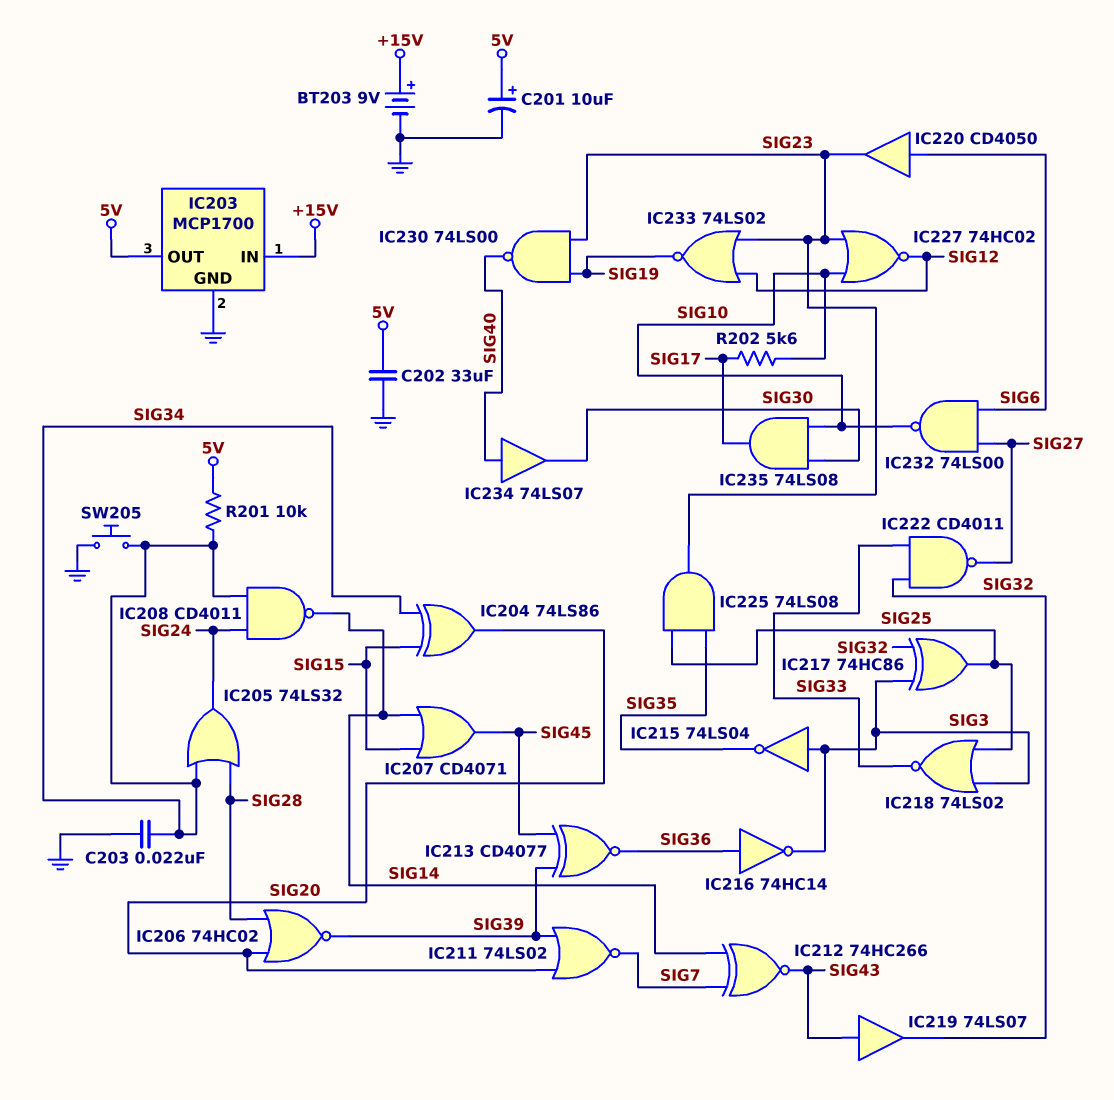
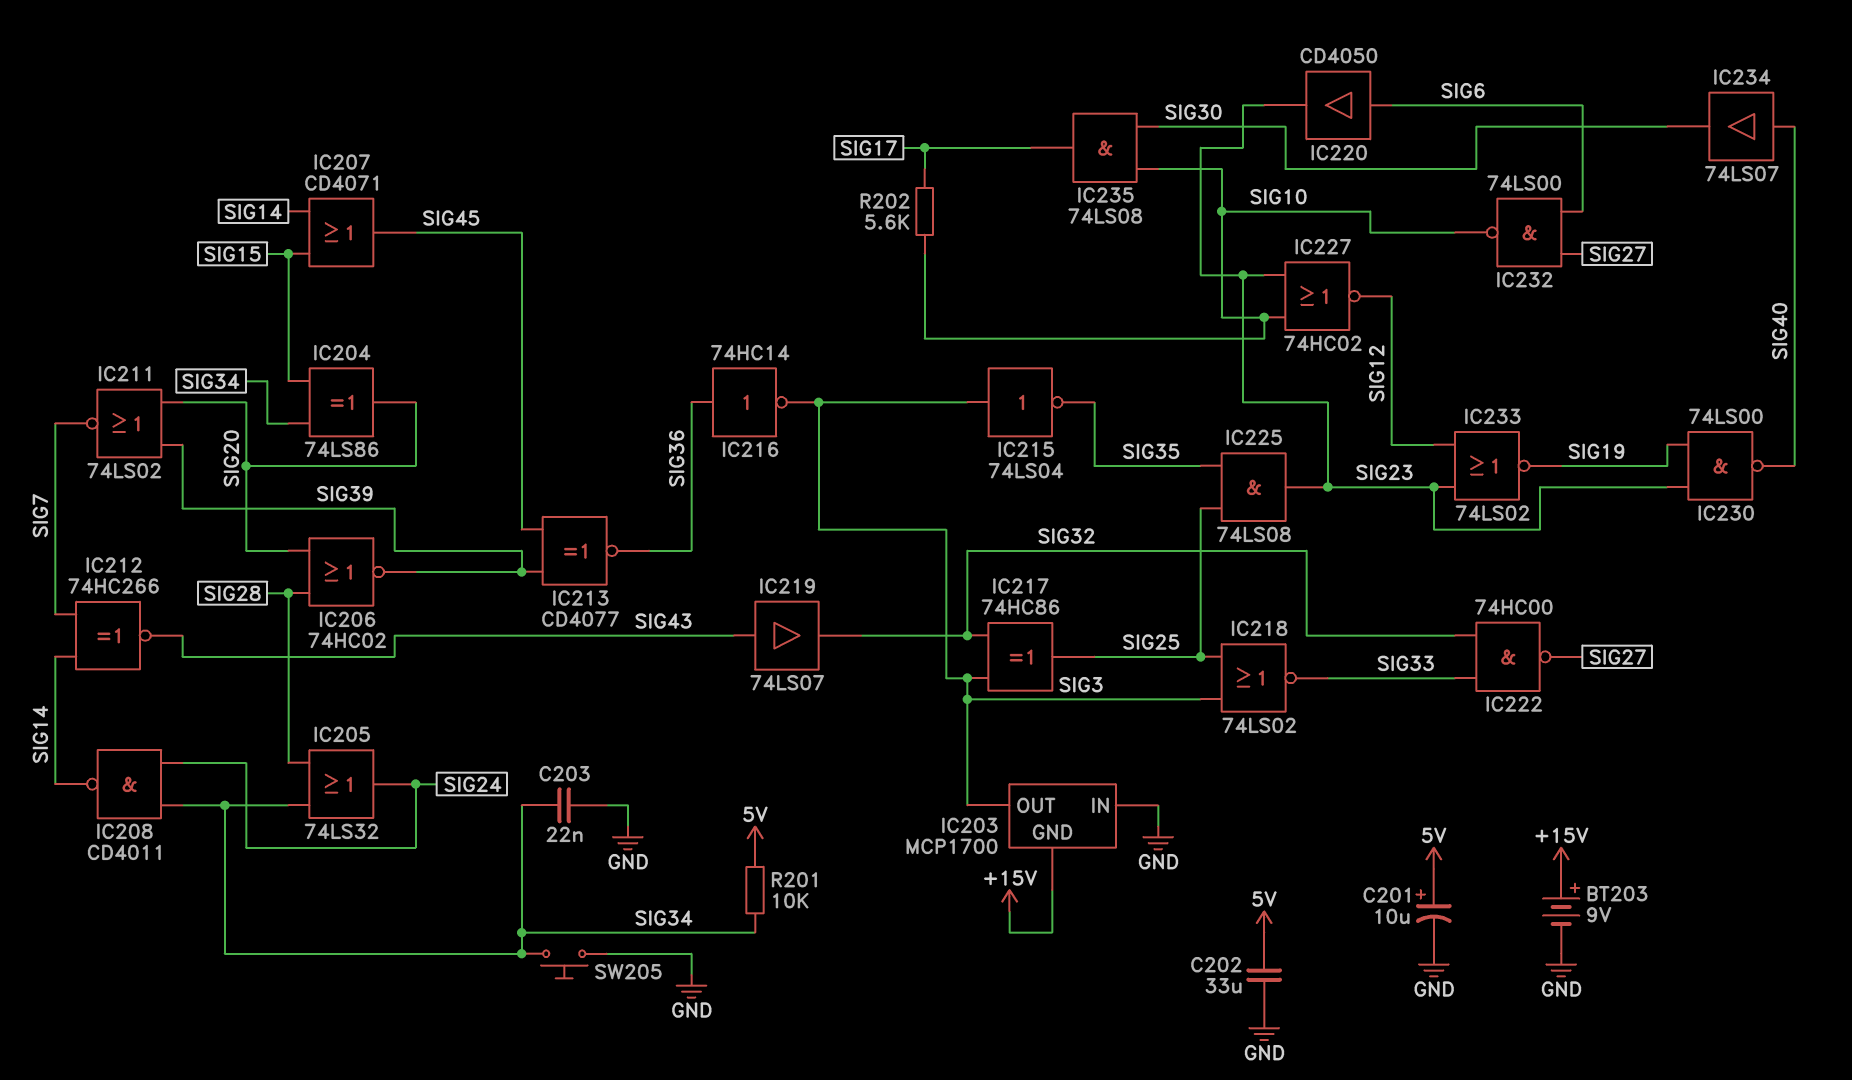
IC203 pin GND: GND -> +15V
IC203 pin IN: +15V -> GND
IC203 pin OUT: 5V -> SIG3
IC222: NAND CD4011 (in SIG32, in SIG33, out SIG27) -> NAND 74HC00 (in SIG32, in SIG33, out SIG27)

